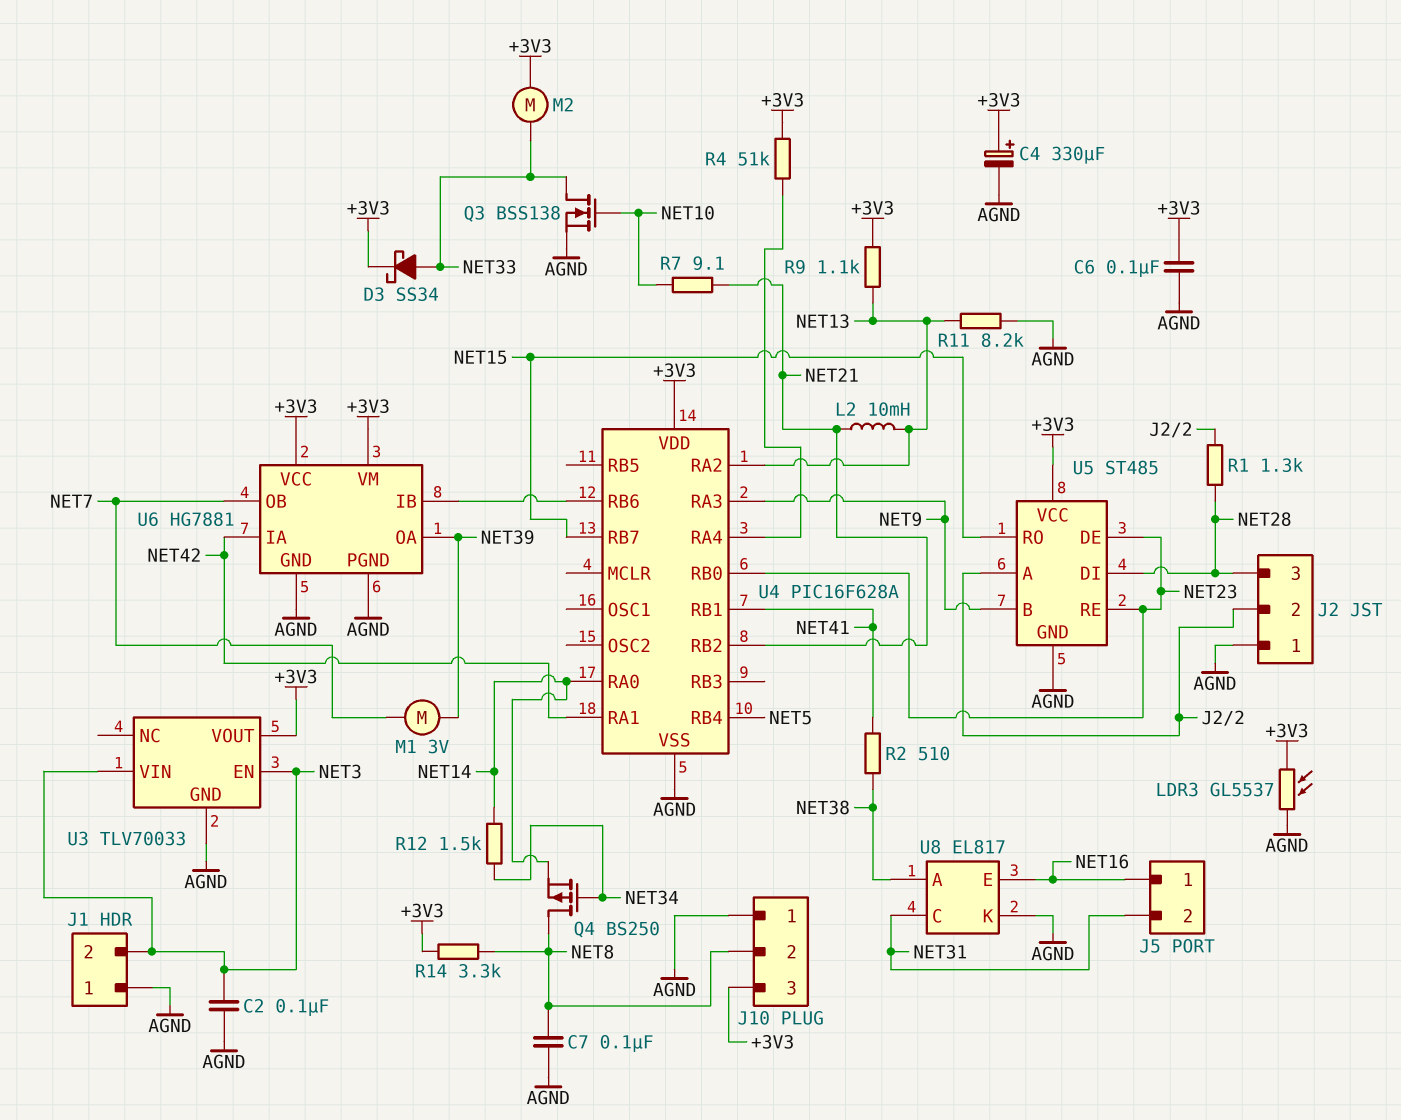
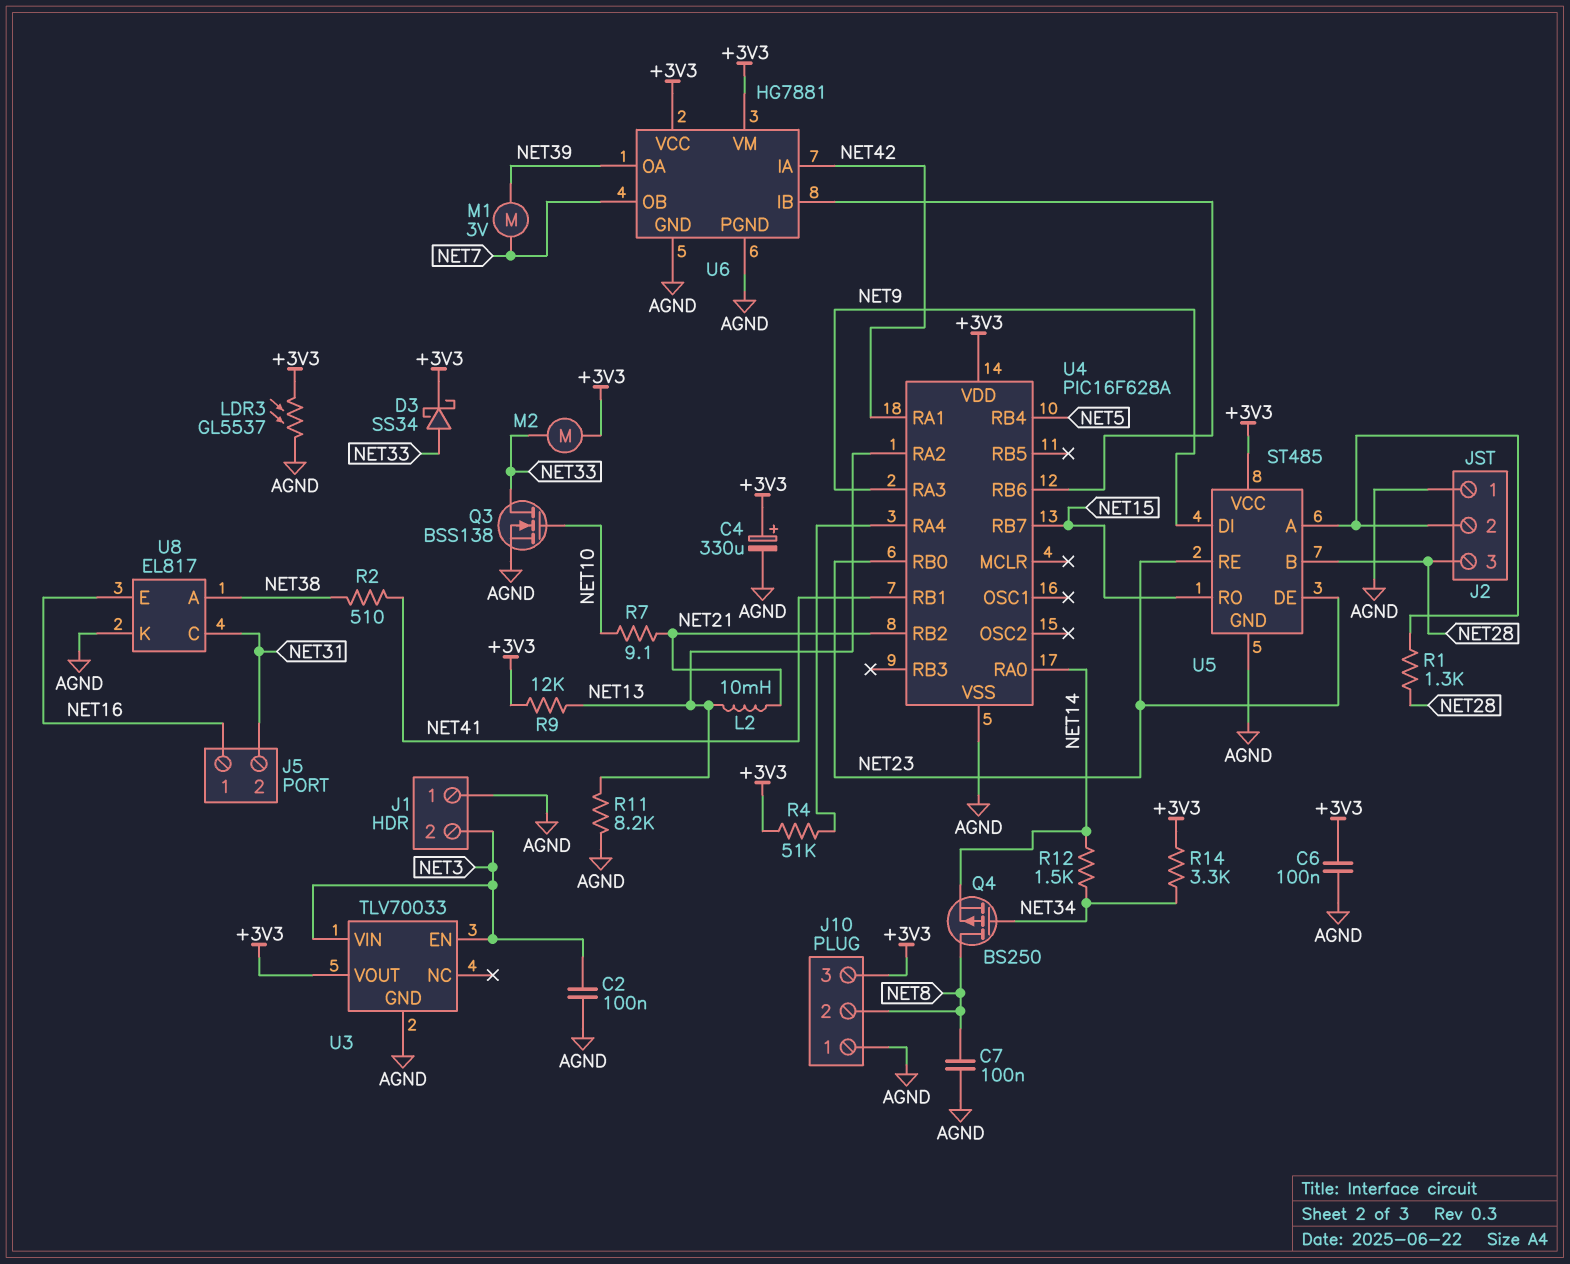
R9: 1.1k (+3V3, NET13) -> 12k (+3V3, NET13)
R14: 3.3k (+3V3, NET8) -> 3.3k (+3V3, NET34)
U5 pin B: NET9 -> NET28
U5 pin DI: NET28 -> NET9

